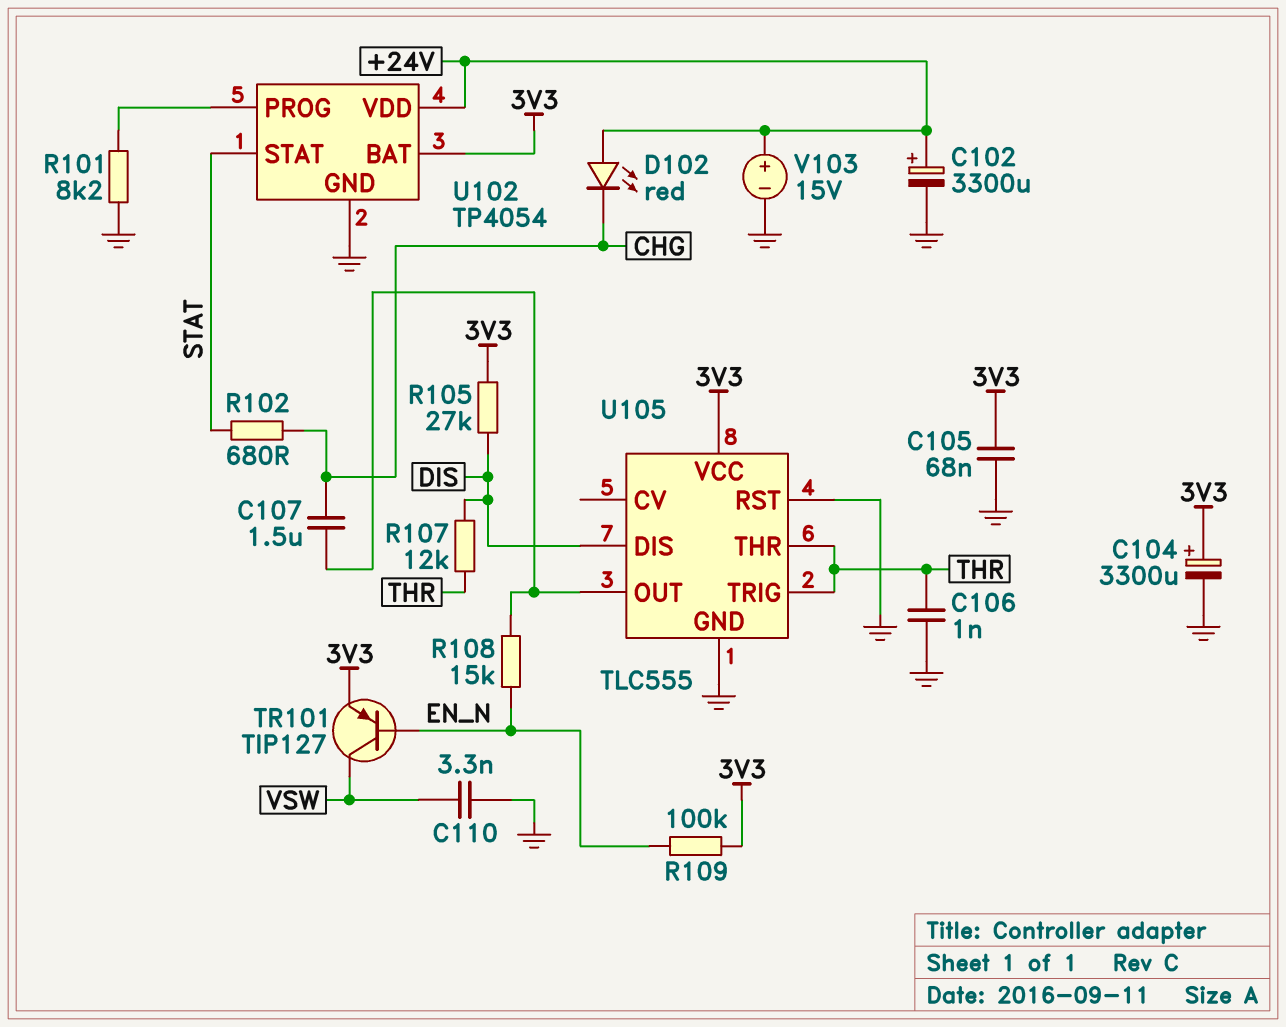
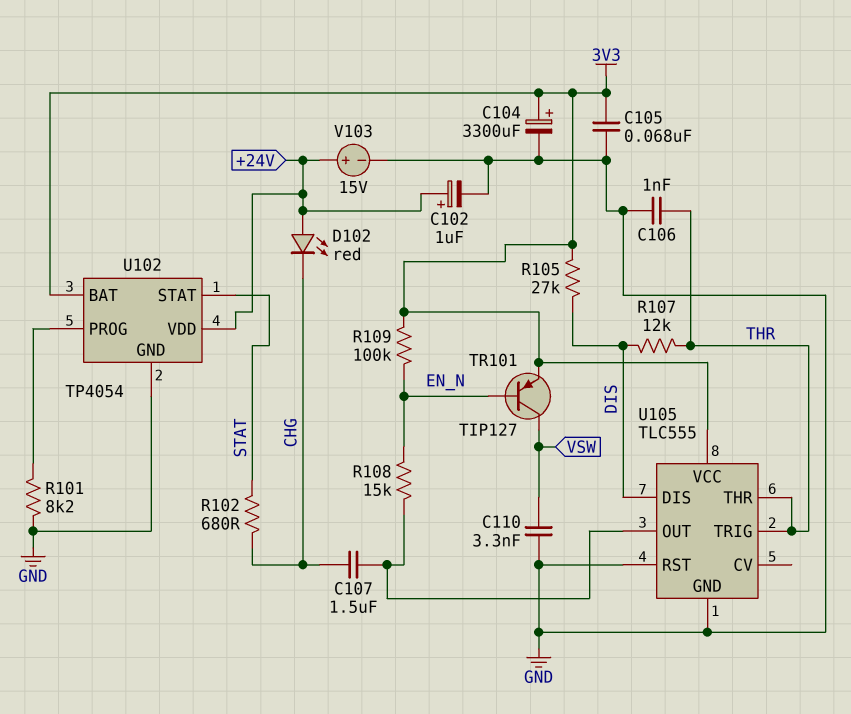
C102: 3300uF (plus +24V, minus GND) -> 1uF (plus +24V, minus GND)

